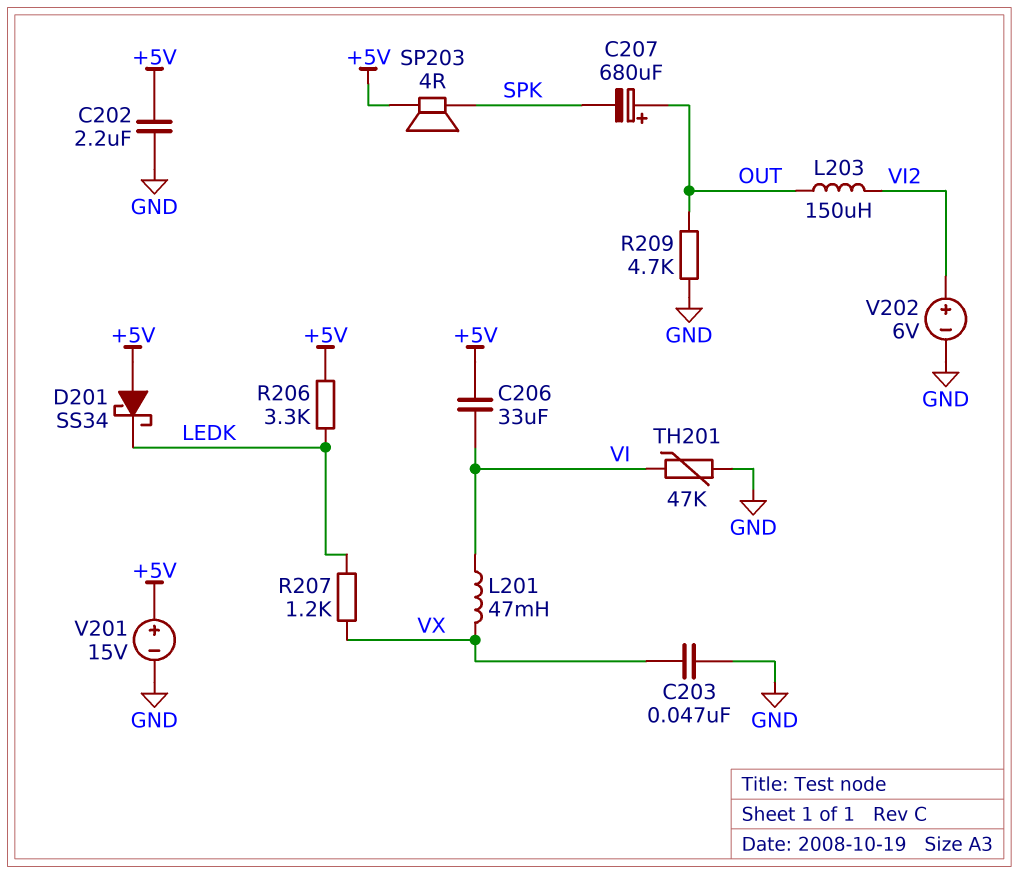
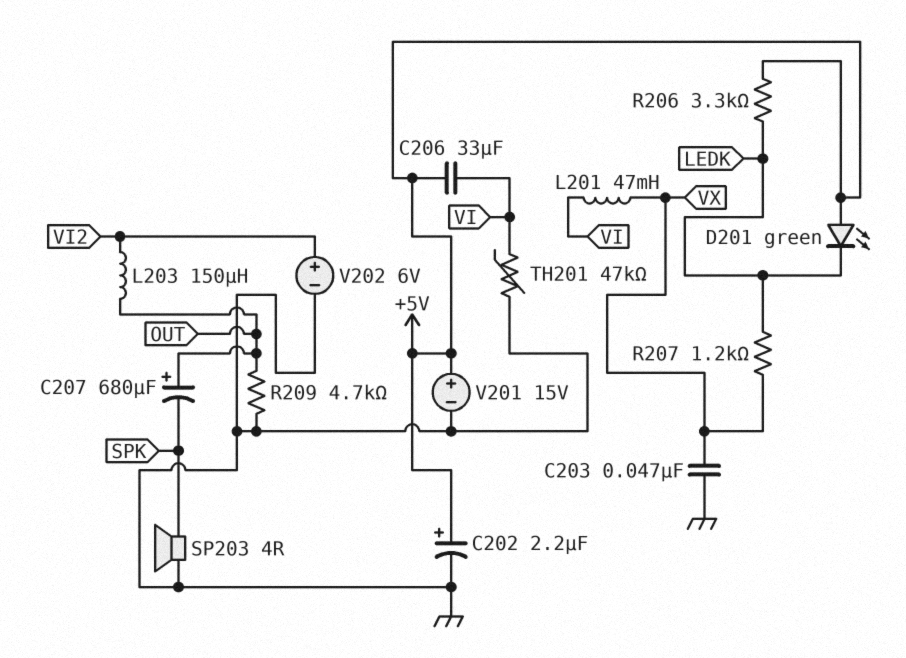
C202: 2.2uF (+5V, GND) -> 2.2uF (plus +5V, minus GND)
D201: schottky SS34 (A +5V, K LEDK) -> LED green (A +5V, K LEDK)
SP203: speaker 4R (+5V, SPK) -> speaker 4R (GND, SPK)

